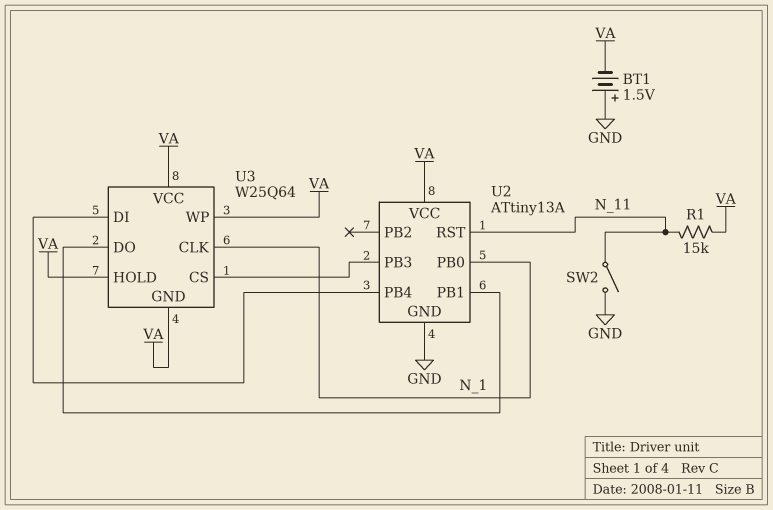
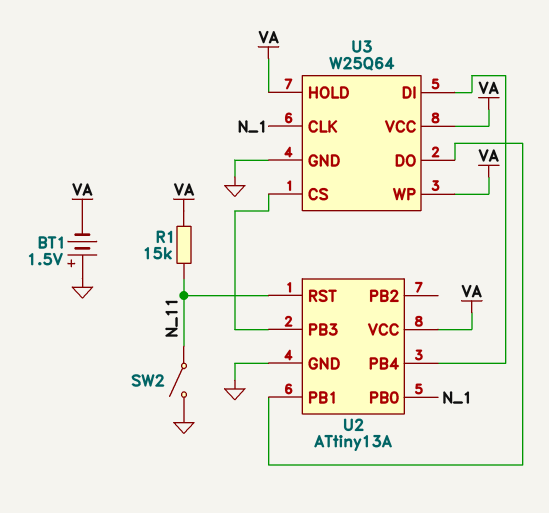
U3 pin GND: VA -> GND

